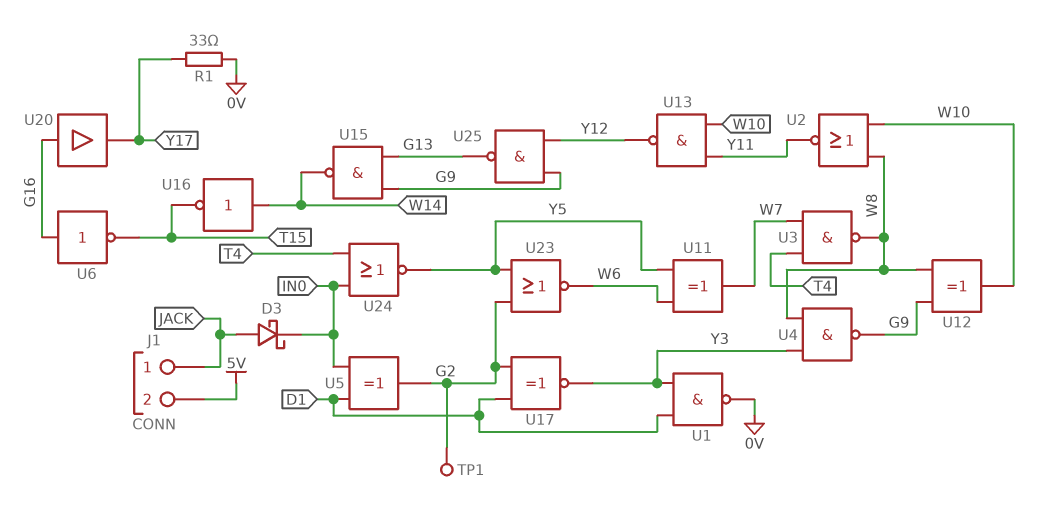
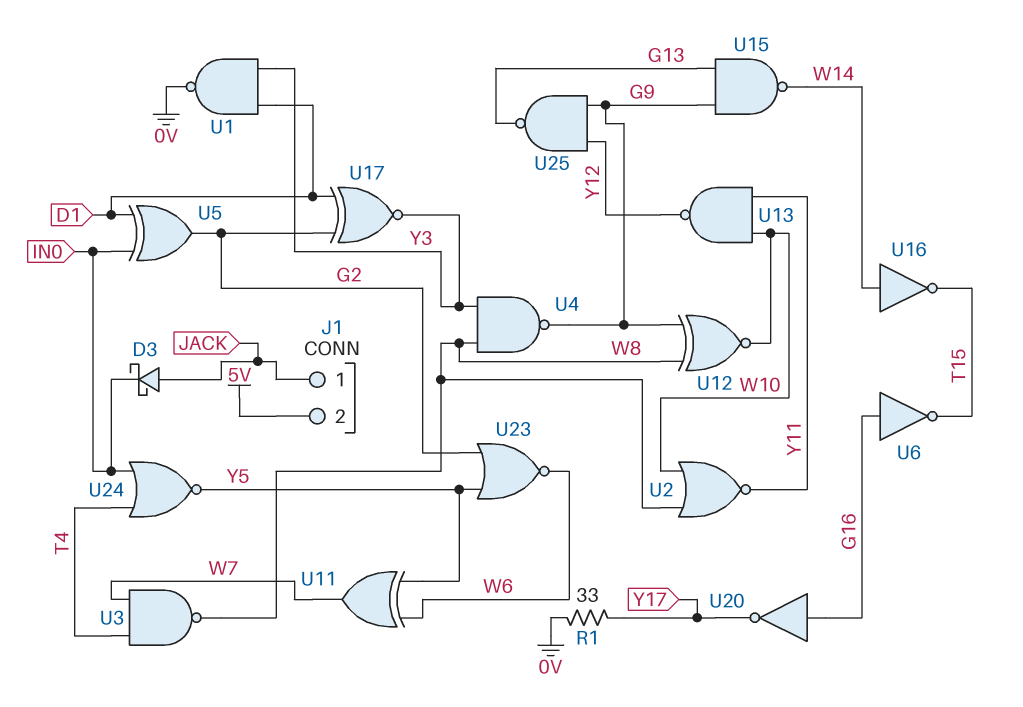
TP1: test point (G2) -> none
U12: XOR (in G9, in W8, out W10) -> XNOR (in G9, in W8, out W10)
U20: buffer (in G16, out Y17) -> NOT (in G16, out Y17)

